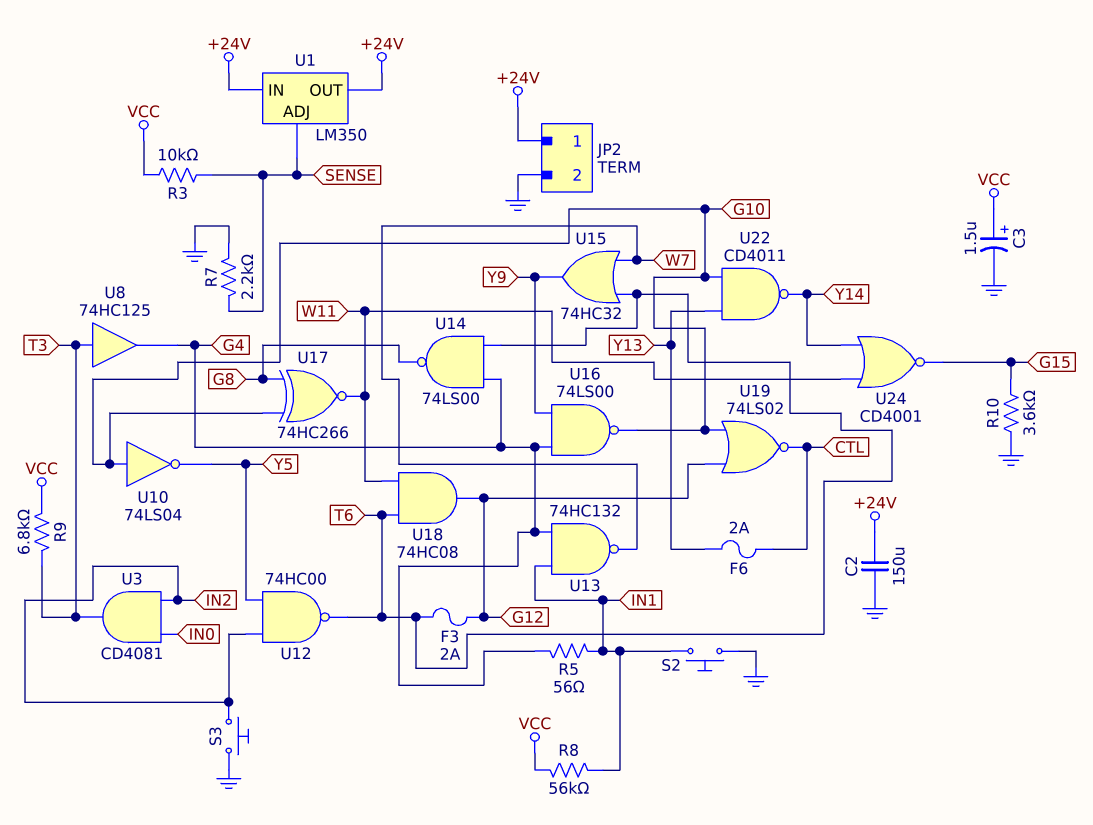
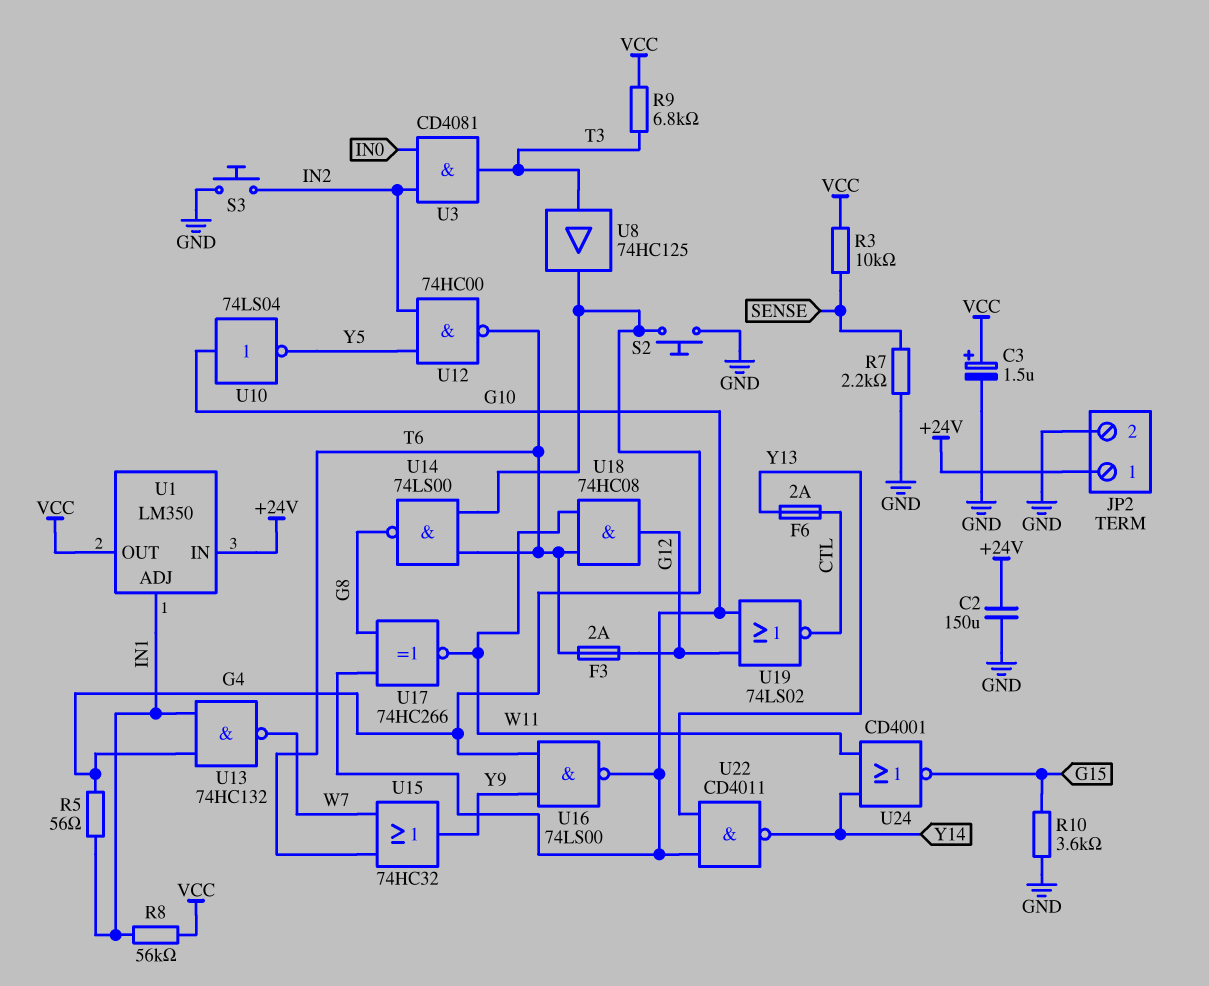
S2: button (GND, IN1) -> button (G4, GND)
U1 pin ADJ: SENSE -> IN1
U1 pin OUT: +24V -> VCC

